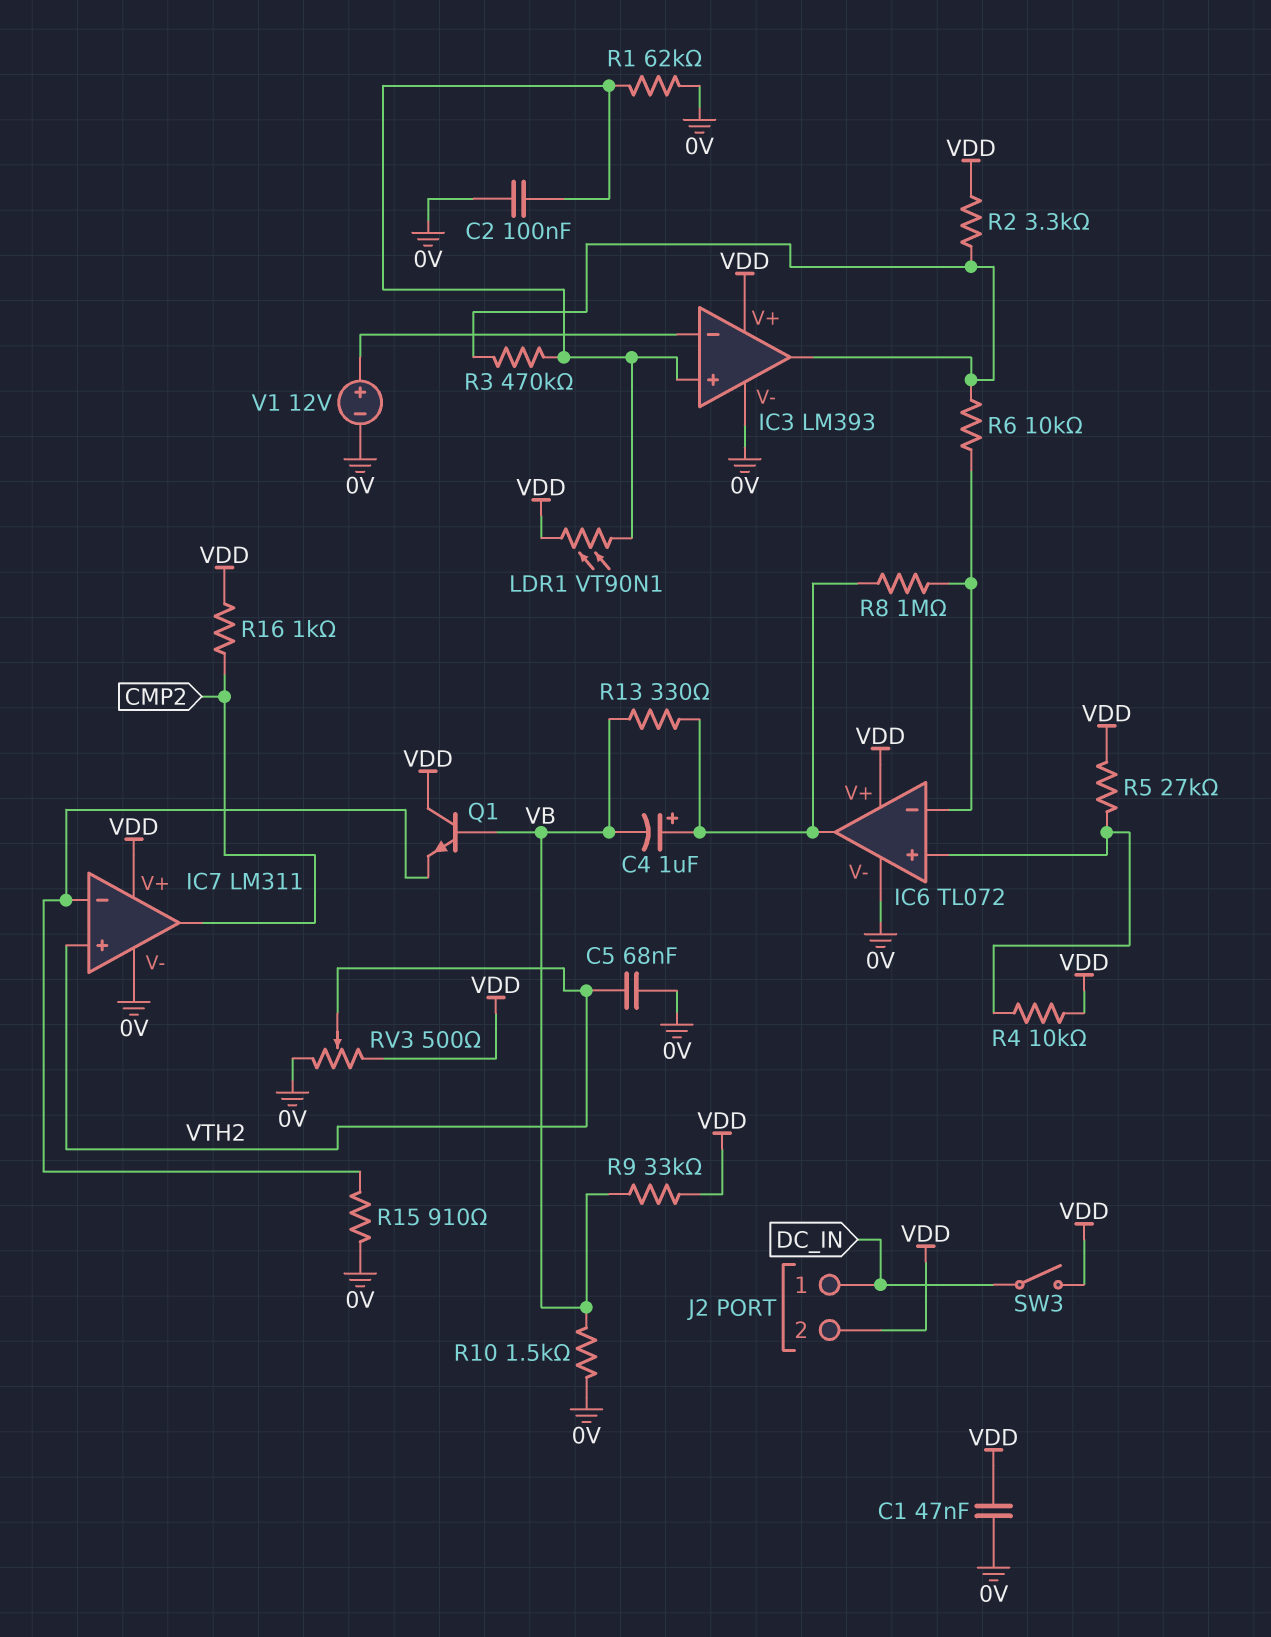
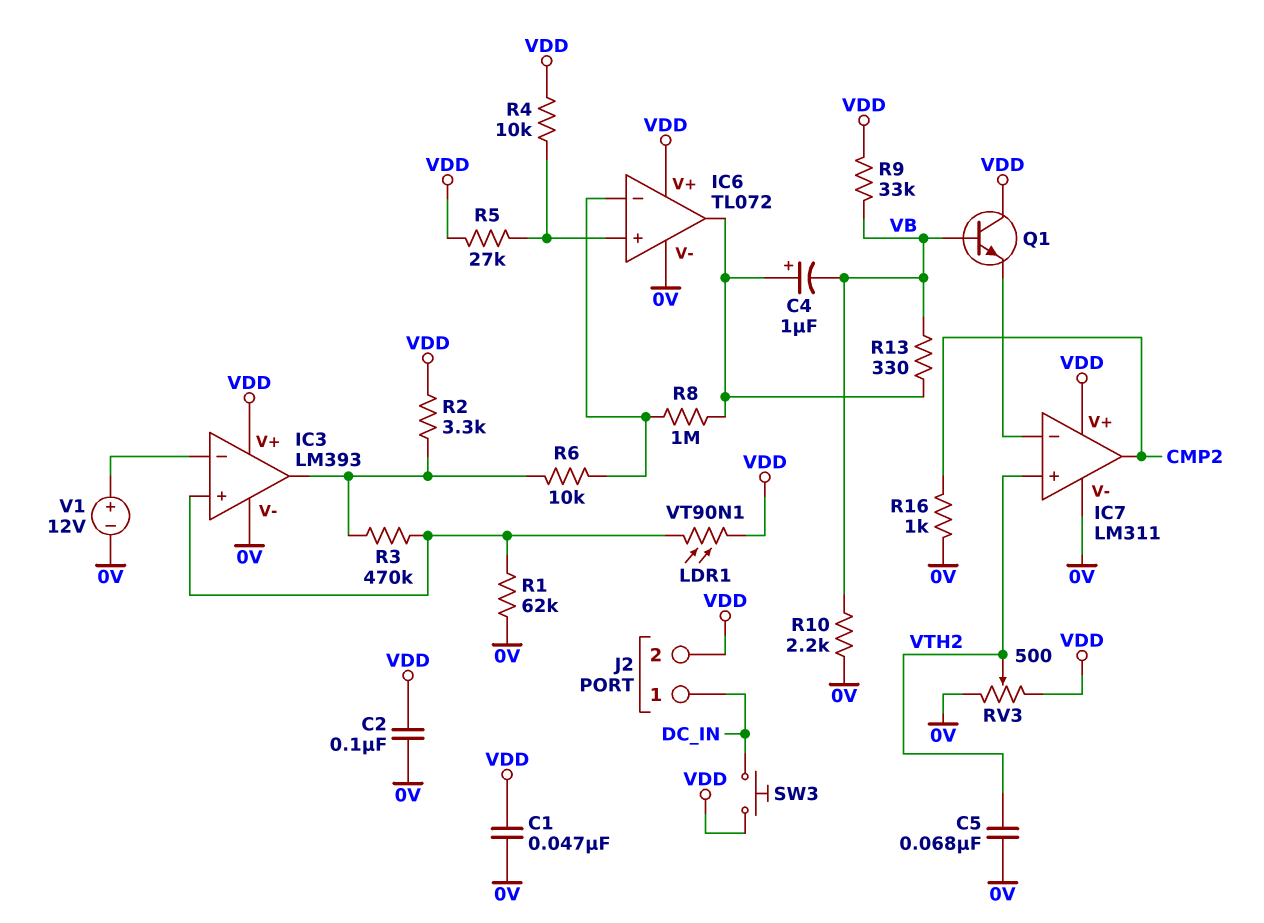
C2: 100nF (0V, IC3/in+) -> 100nF (0V, VDD)
R10: 1.5k (0V, VB) -> 2.2k (0V, VB)
R15: 910 (0V, IC7/in-) -> none
R16: 1k (CMP2, VDD) -> 1k (0V, CMP2)
SW3: switch (DC_IN, VDD) -> button (DC_IN, VDD)

